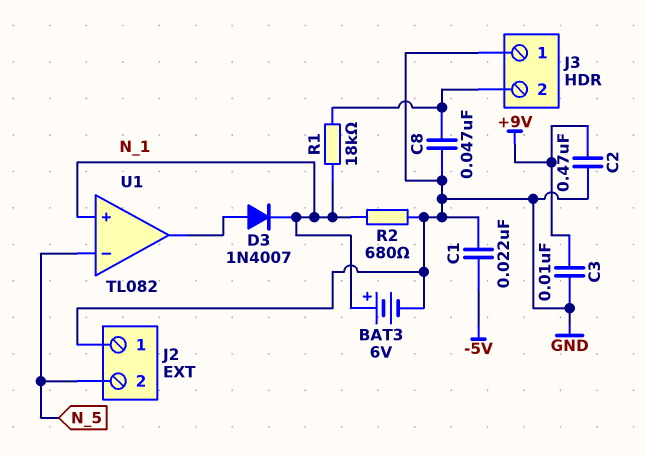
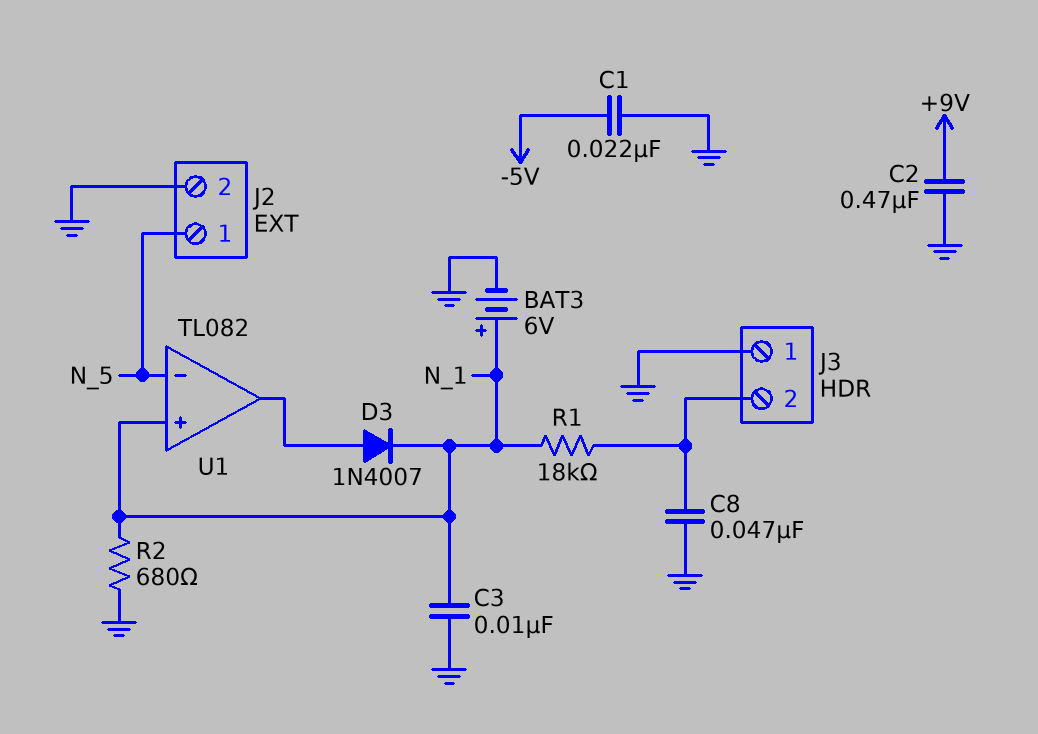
C3: 10nF (+9V, GND) -> 10nF (GND, N_1)
J2 pin 1: GND -> N_5
J2 pin 2: N_5 -> GND

